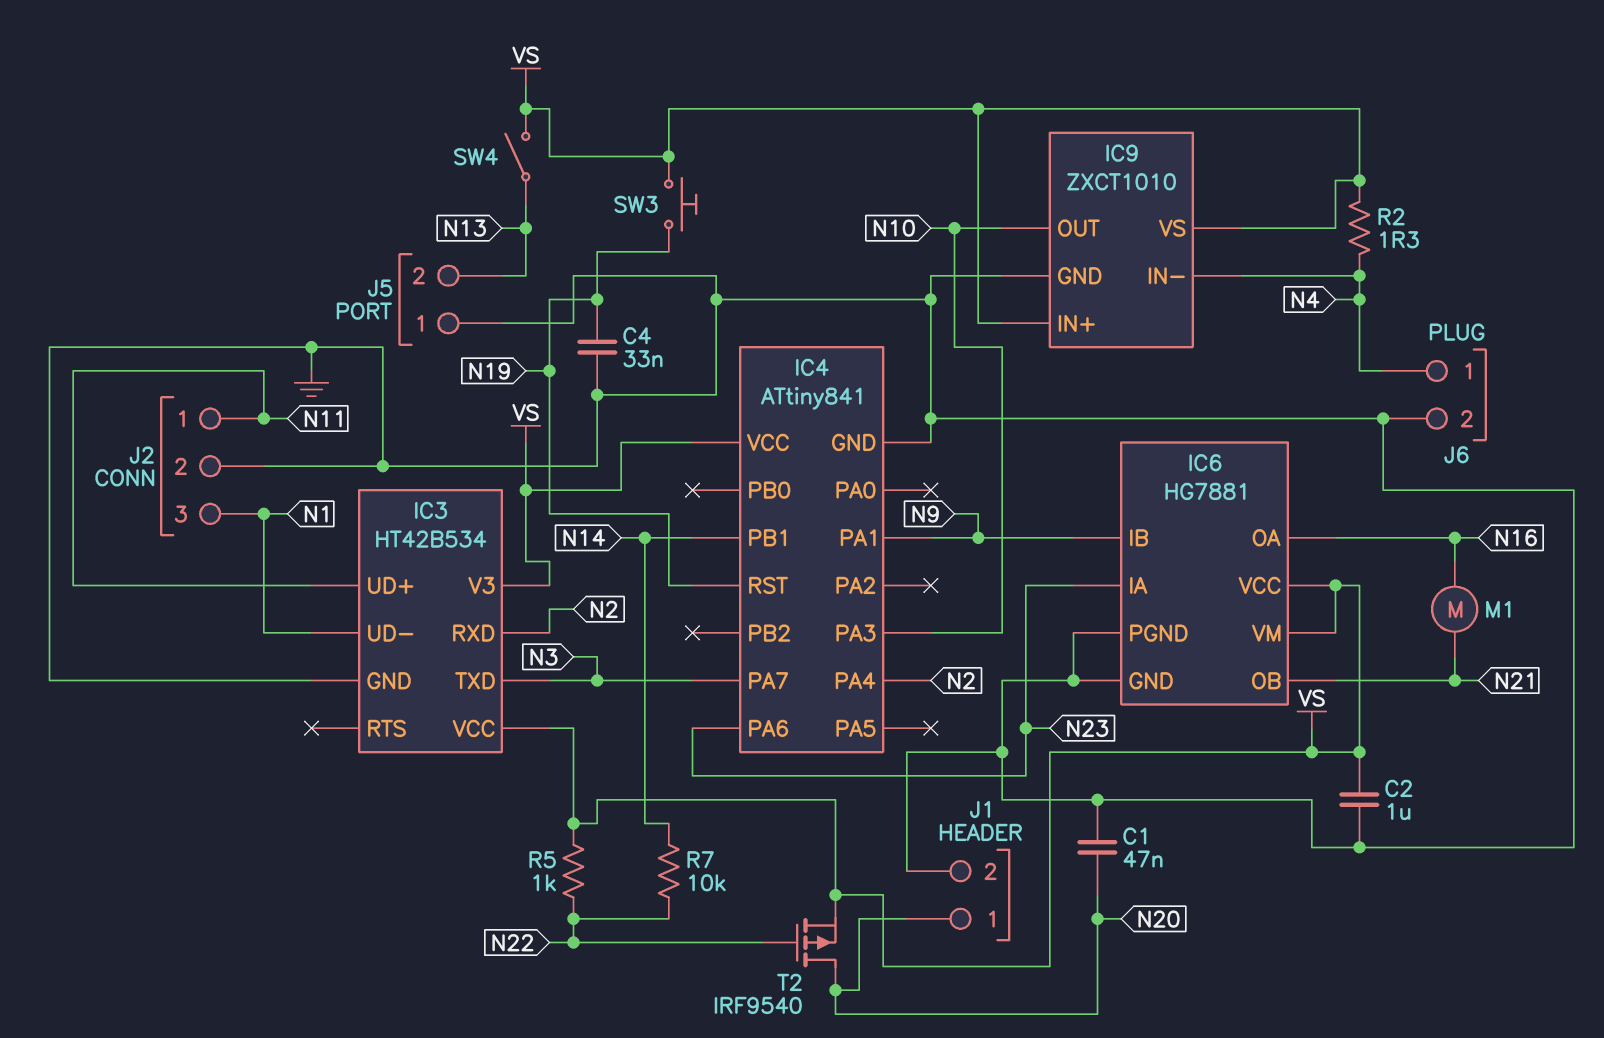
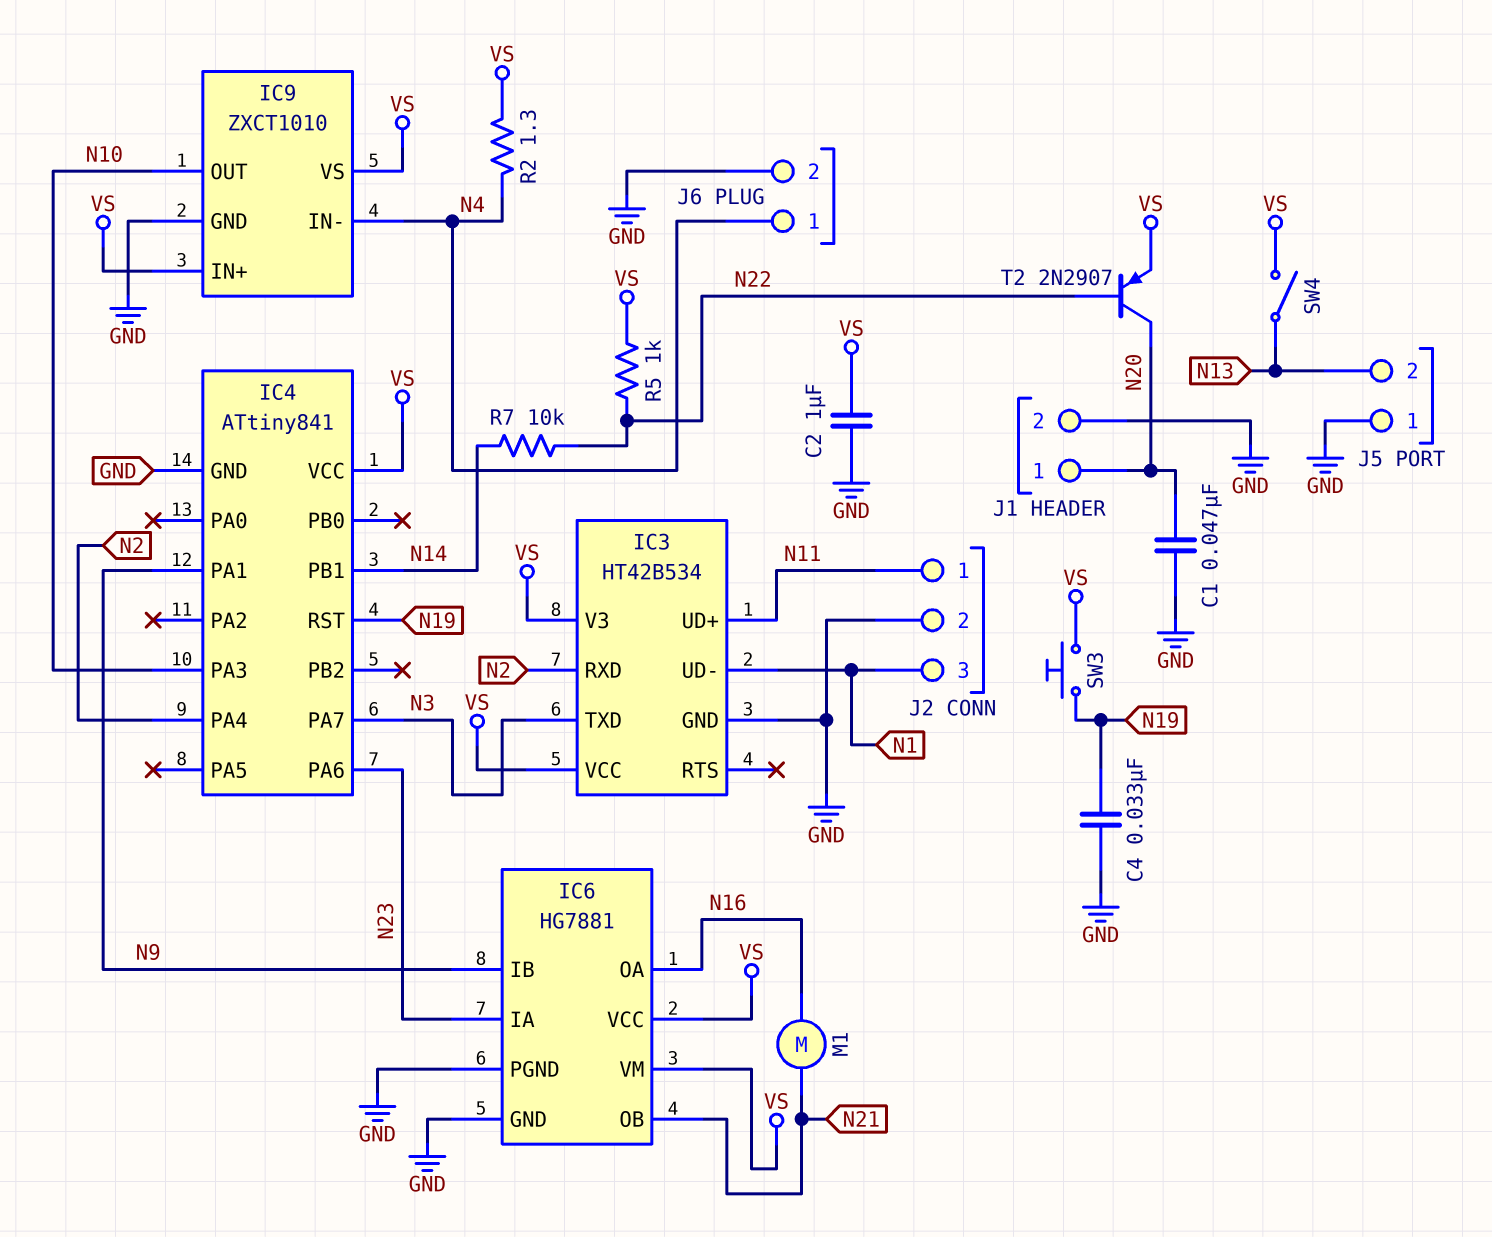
T2: PMOS IRF9540 (G N22, D N20, S VS) -> PNP 2N2907 (B N22, C N20, E VS)

